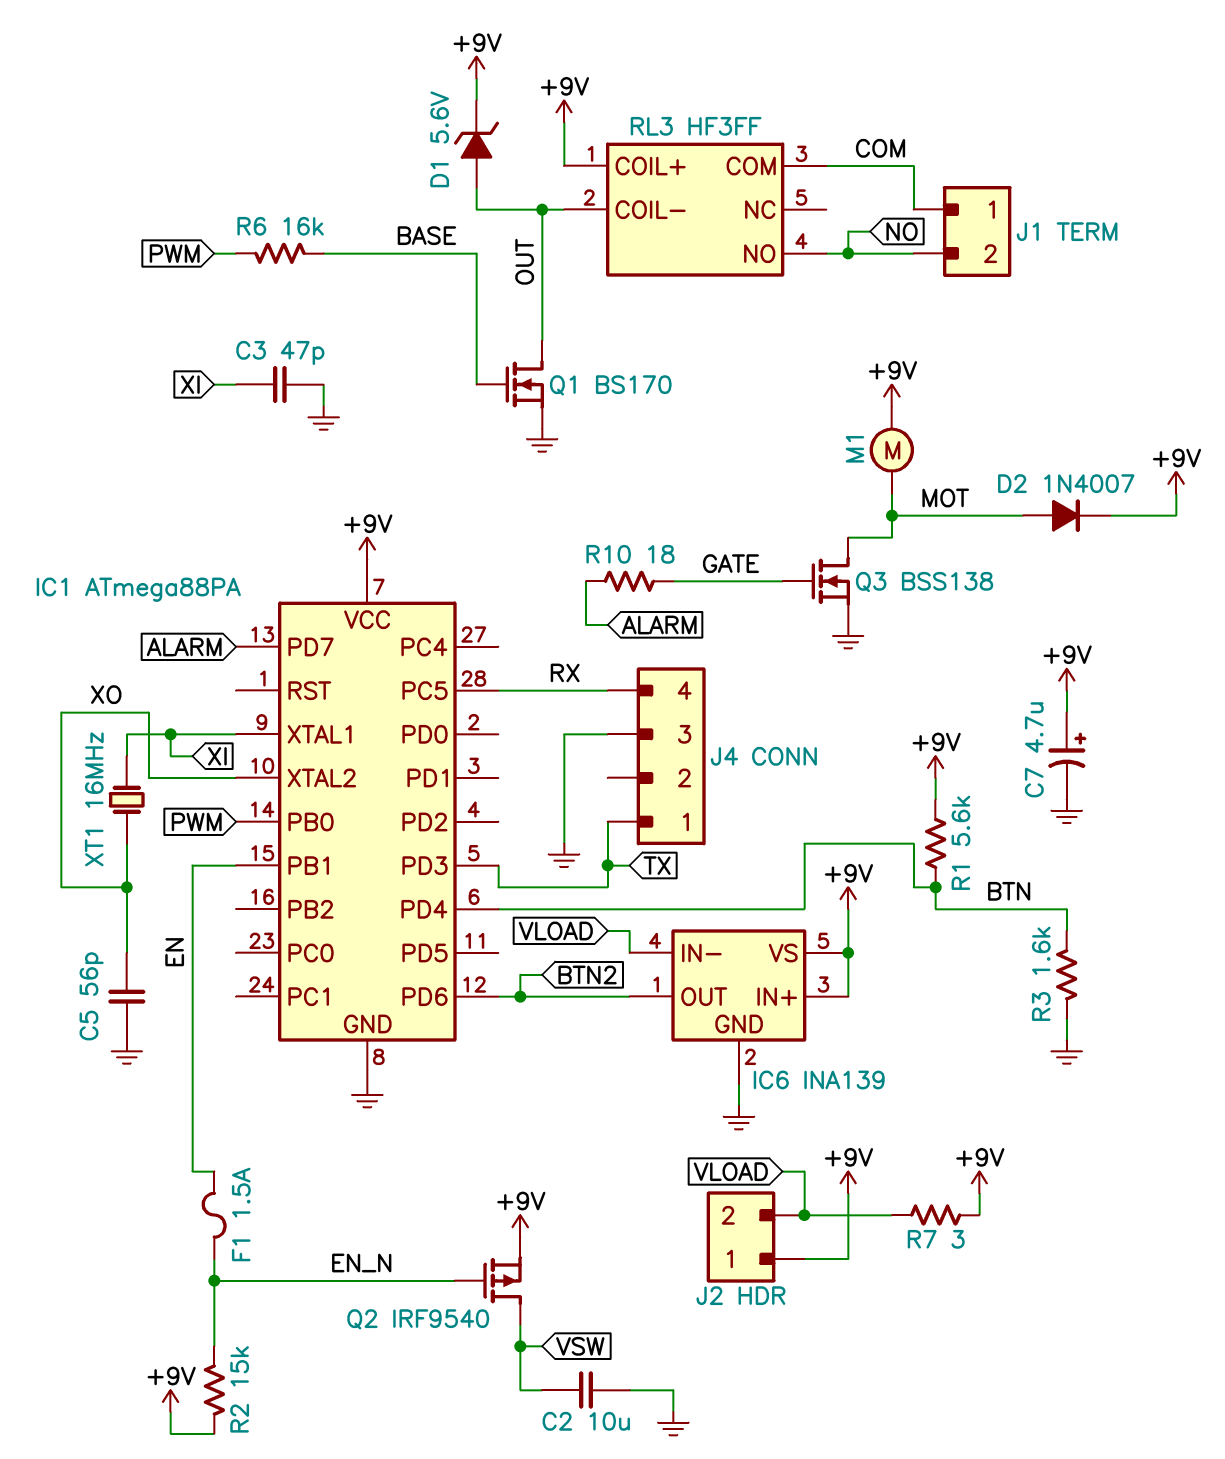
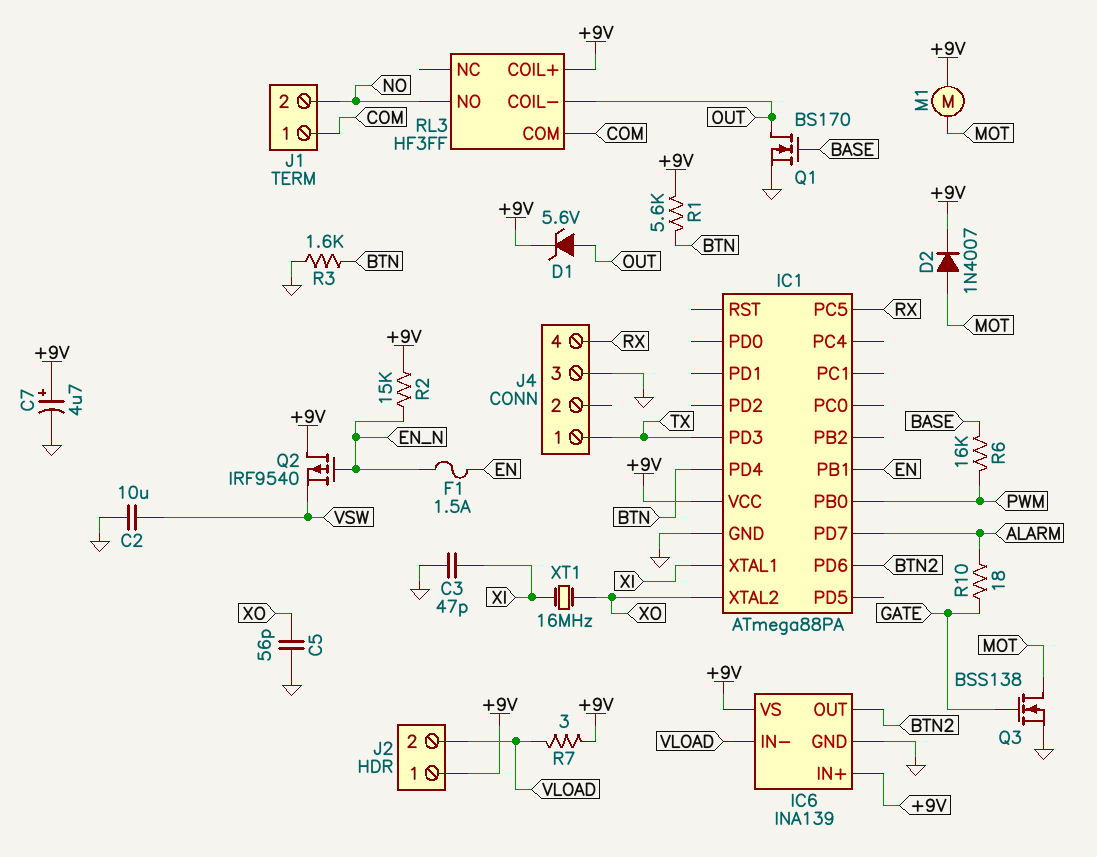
Q2: PMOS IRF9540 (G EN_N, D VSW, S +9V) -> PMOS IRF9540 (G EN_N, D +9V, S VSW)

